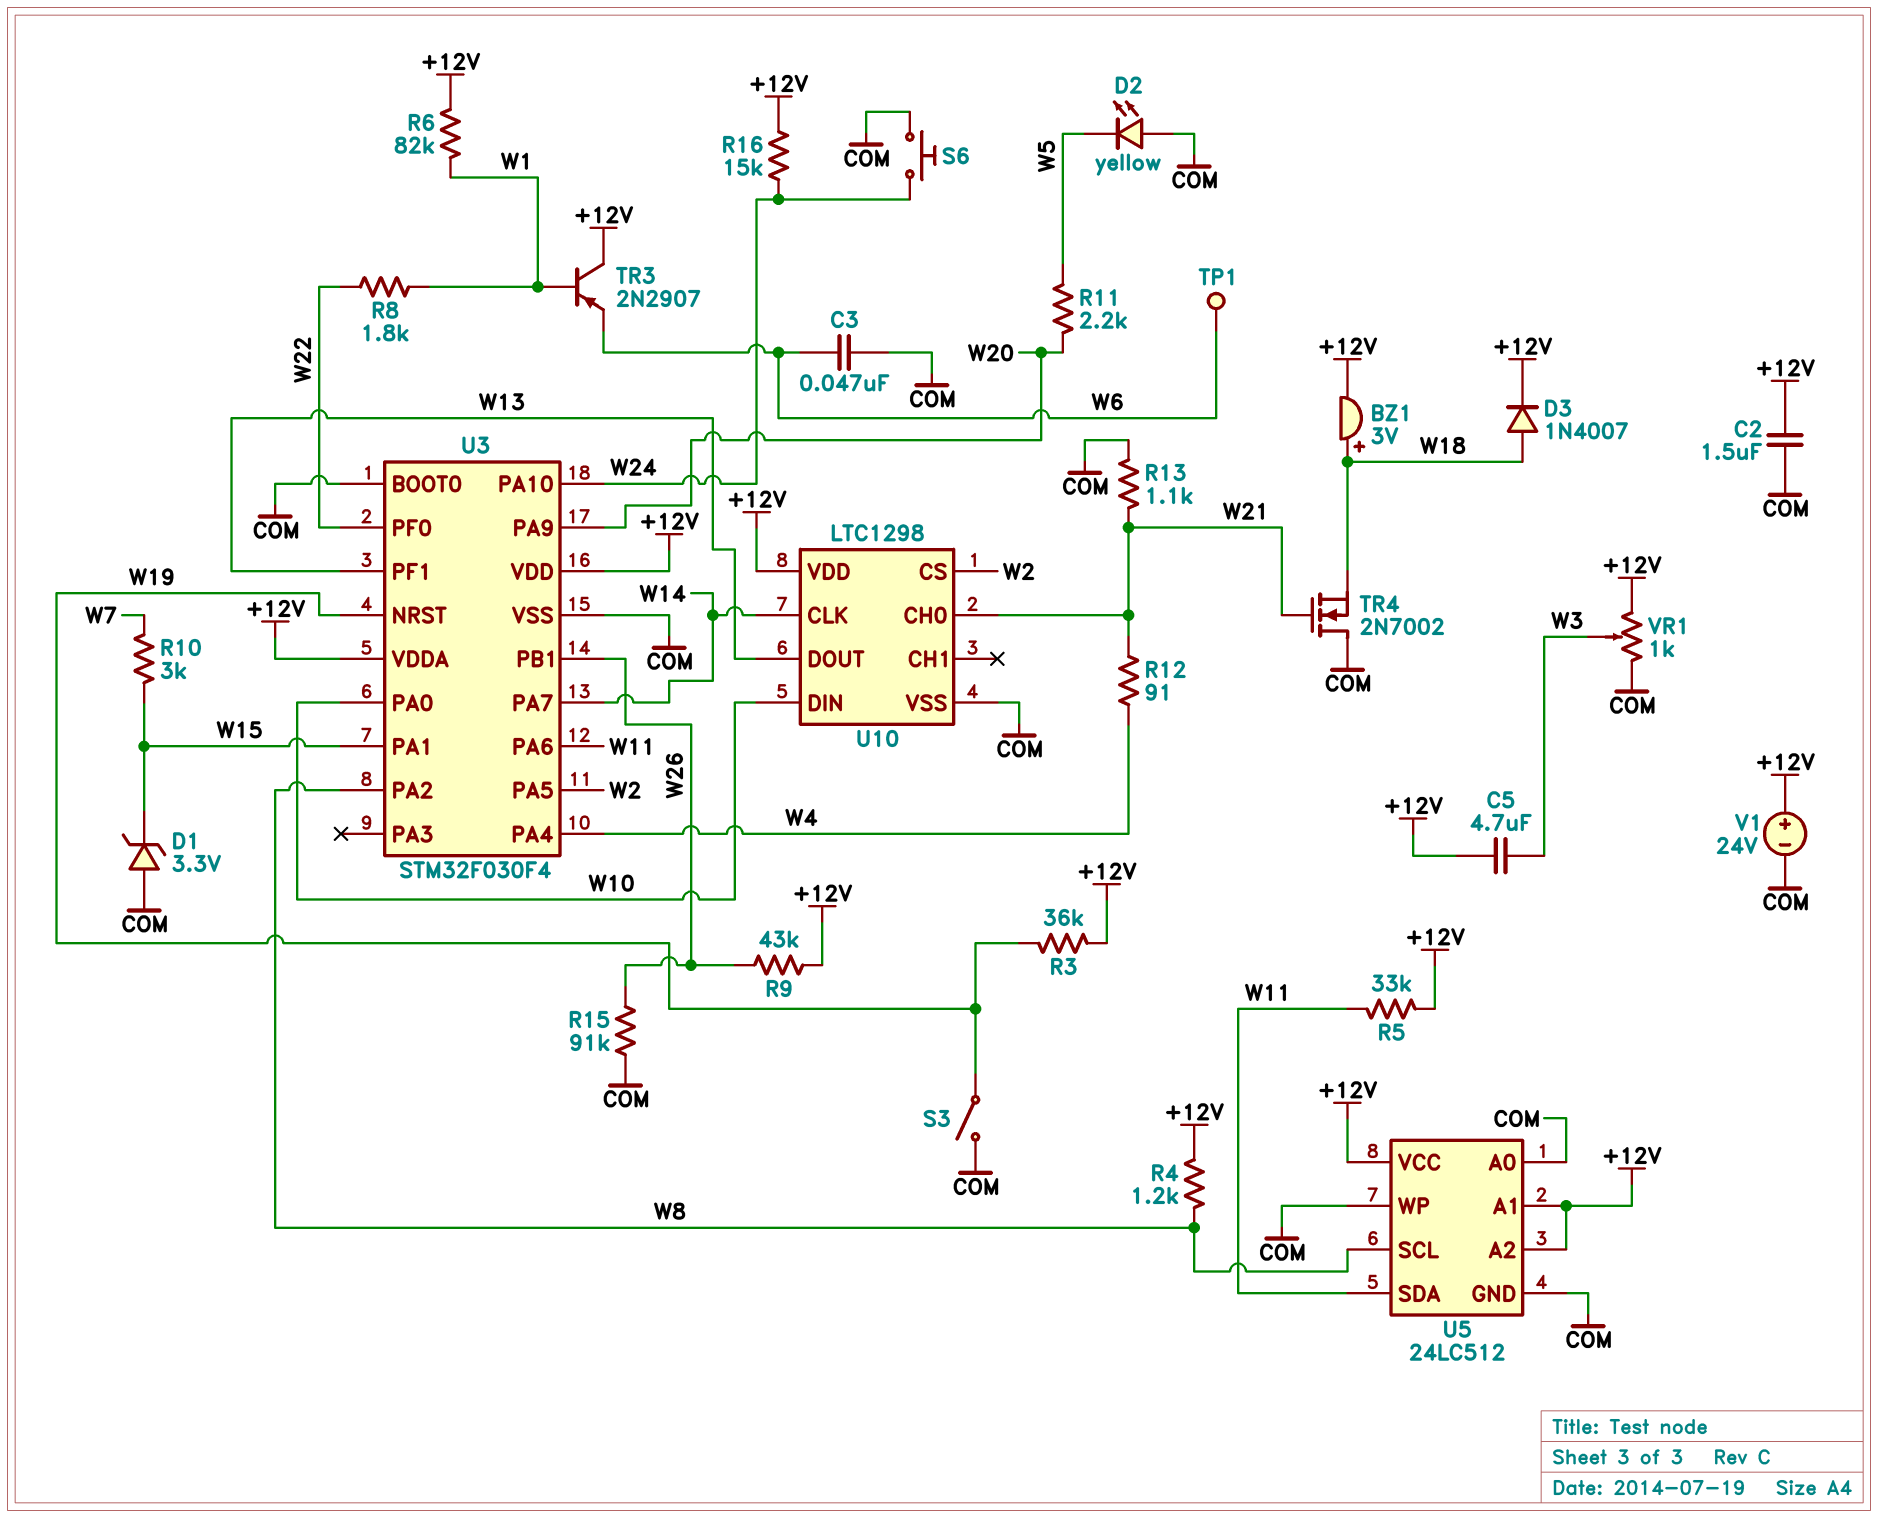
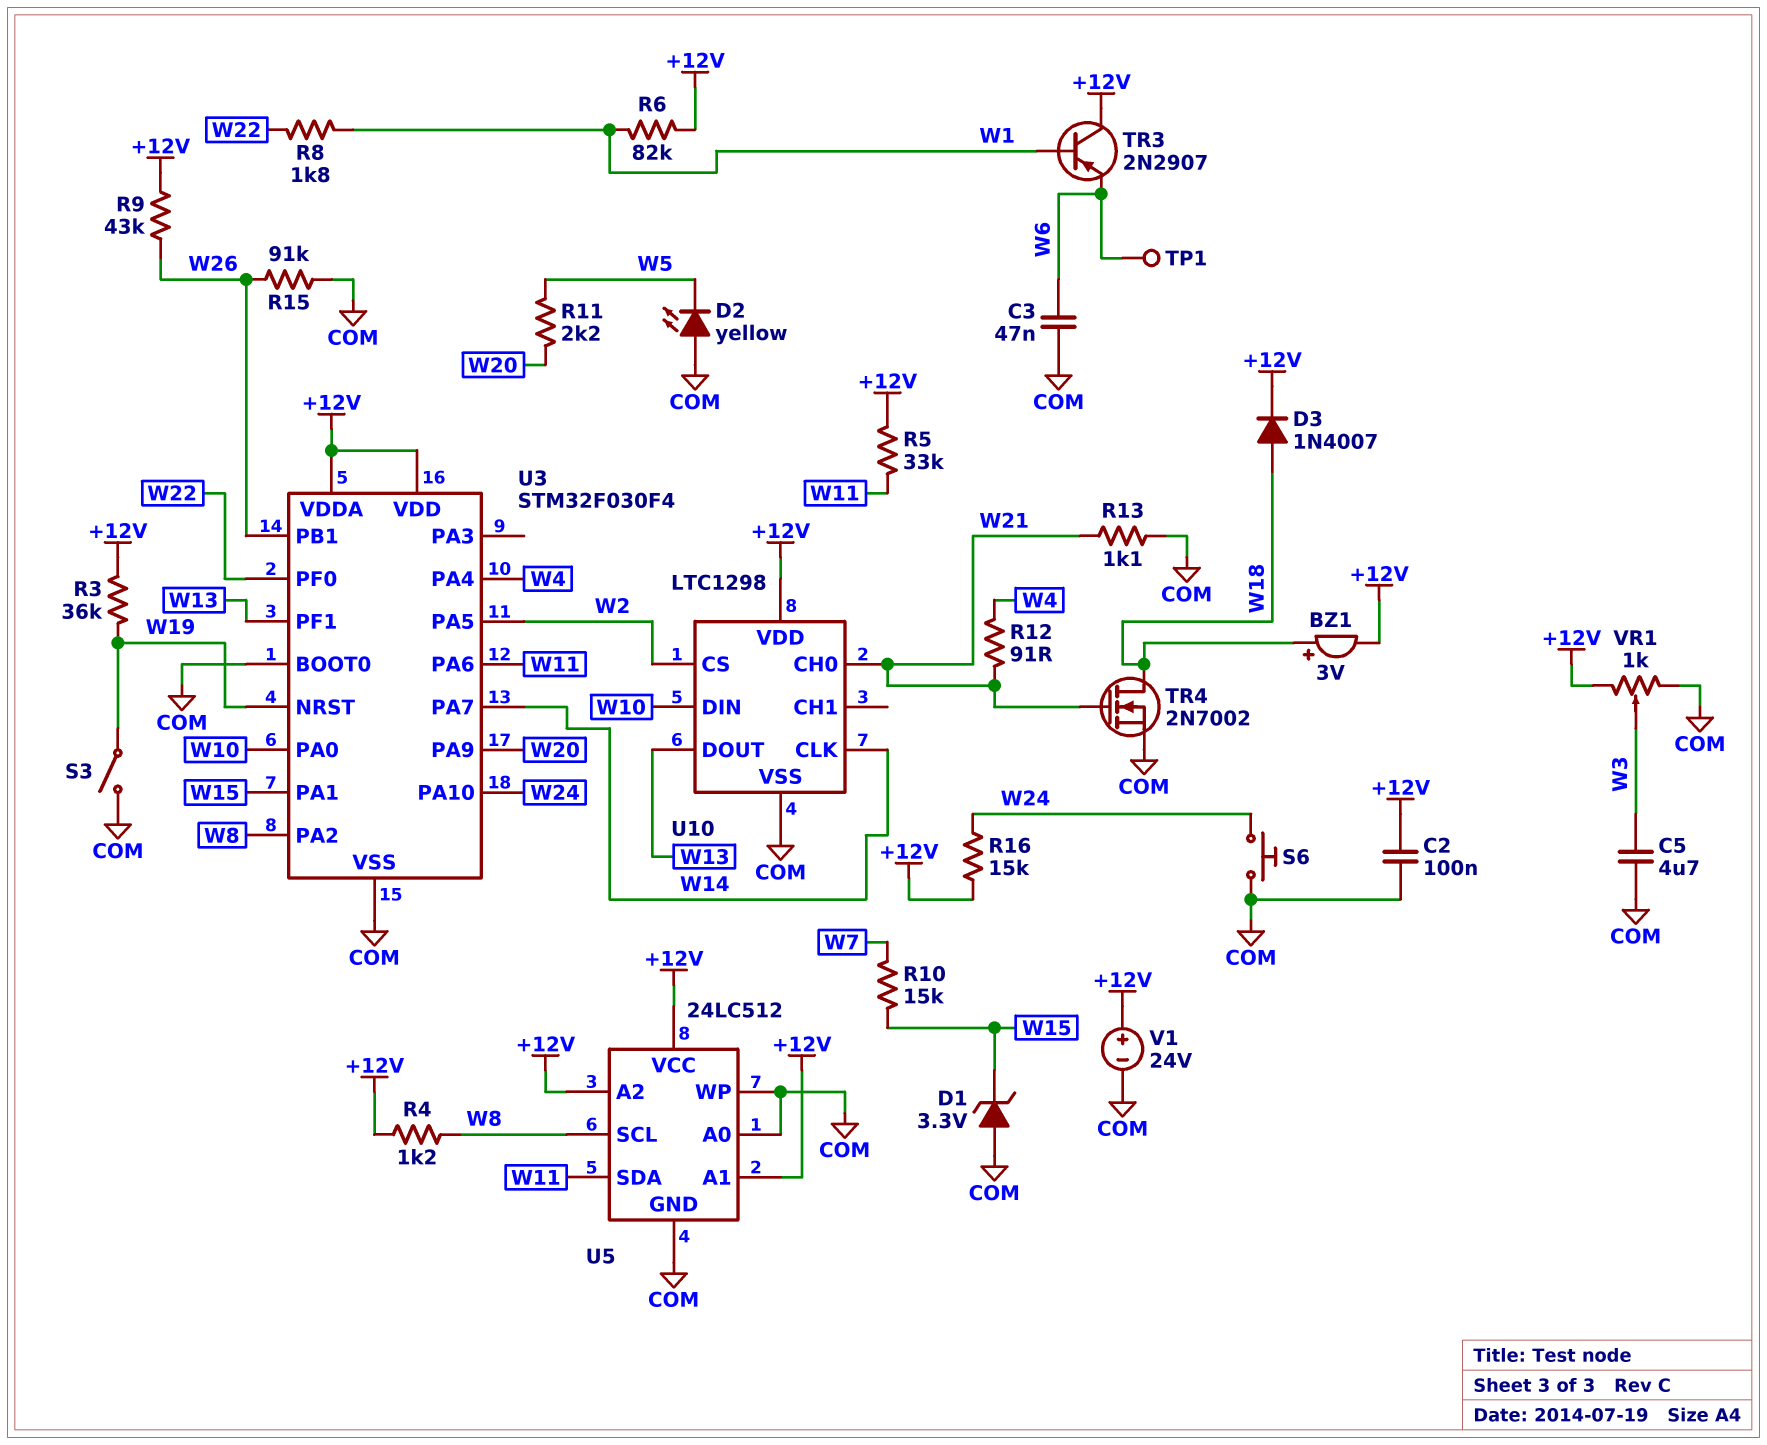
C2: 1.5uF (+12V, COM) -> 100nF (+12V, COM)
C5: 4.7uF (+12V, W3) -> 4.7uF (COM, W3)
R10: 3k (W7, W15) -> 15k (W7, W15)
TR4: NMOS 2N7002 (G W21, D COM, S W18) -> NMOS 2N7002 (G W21, D W18, S COM)

